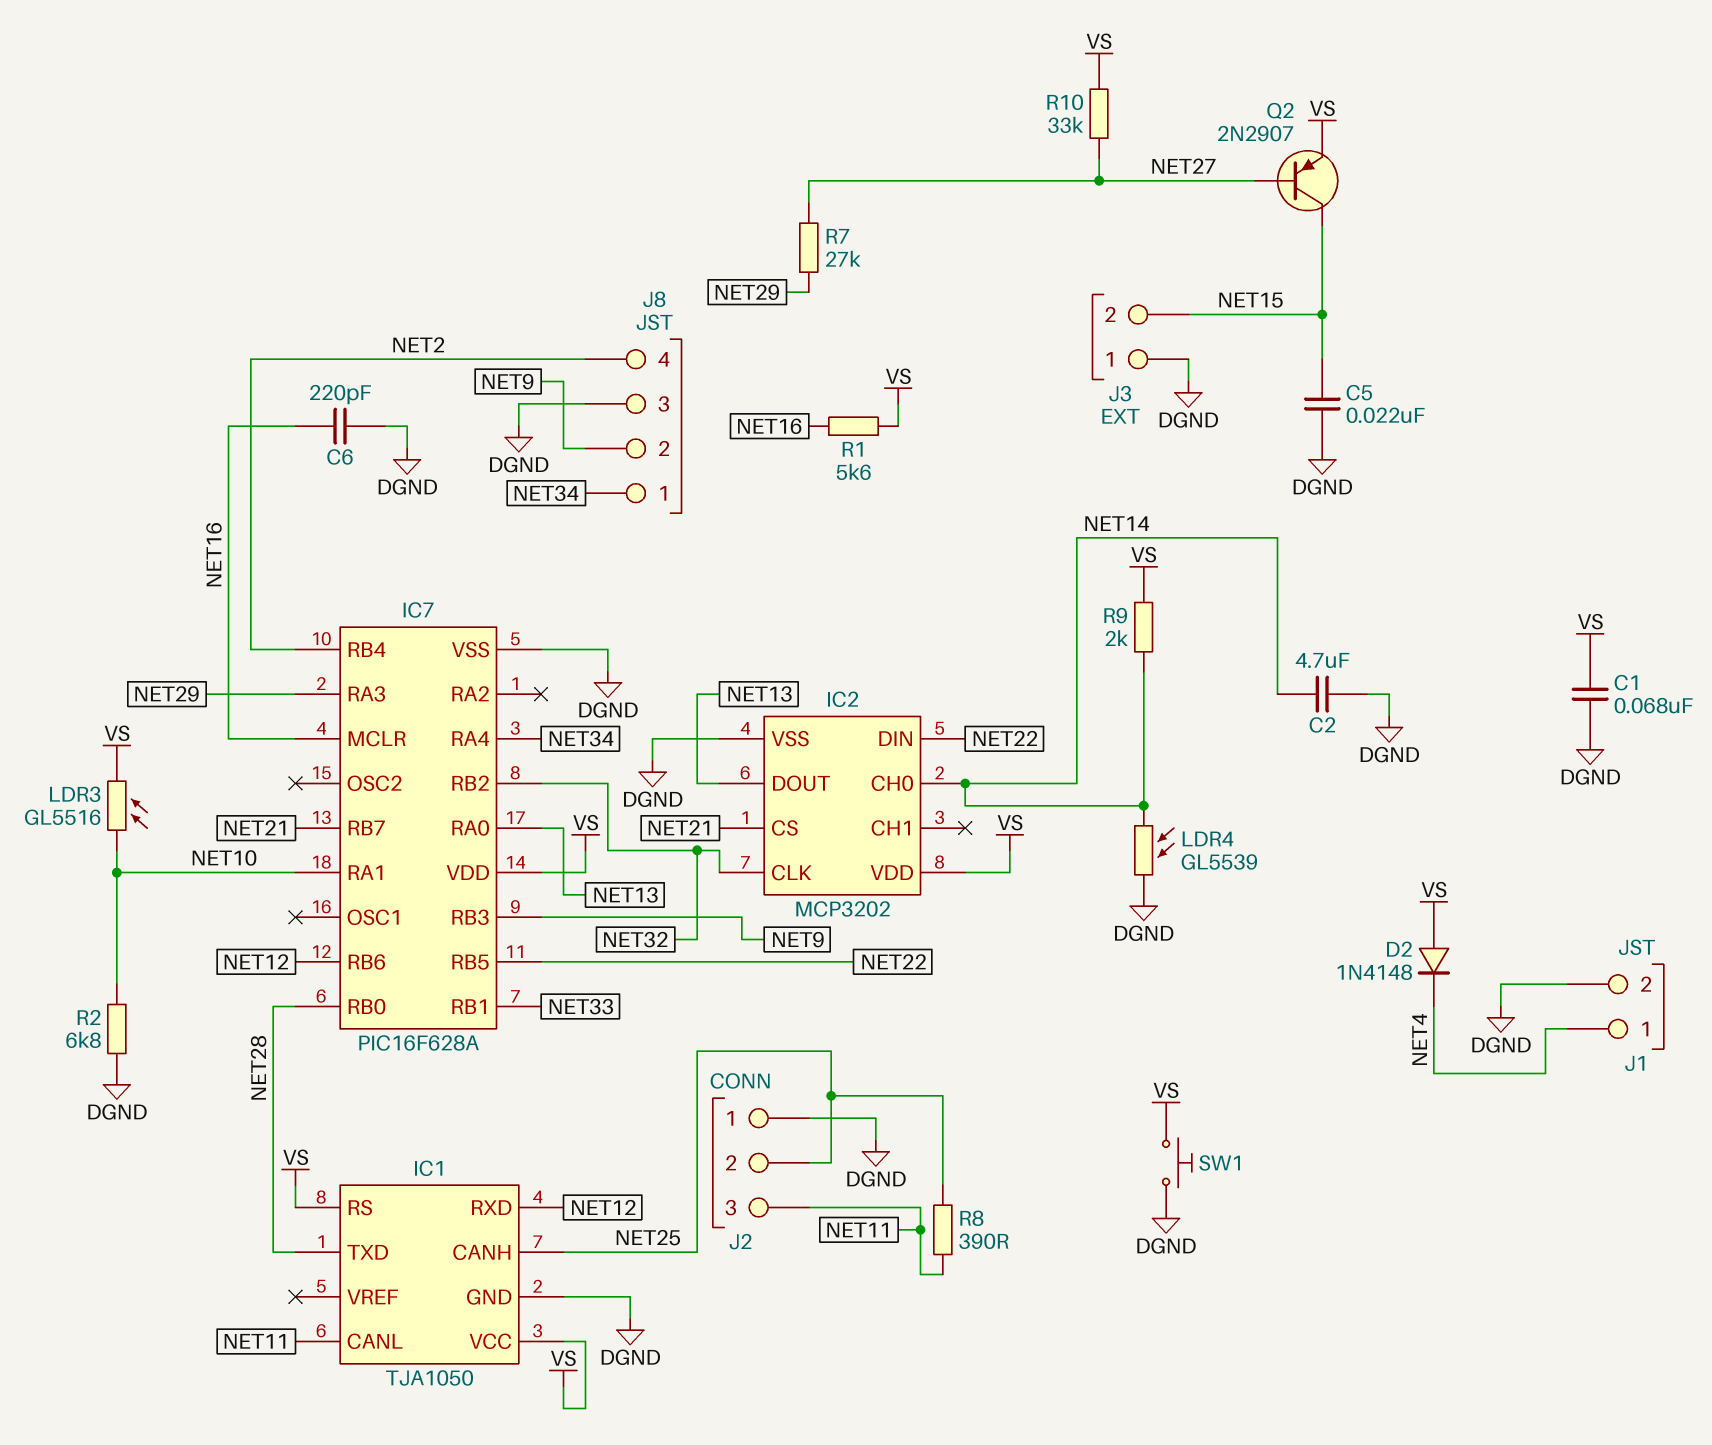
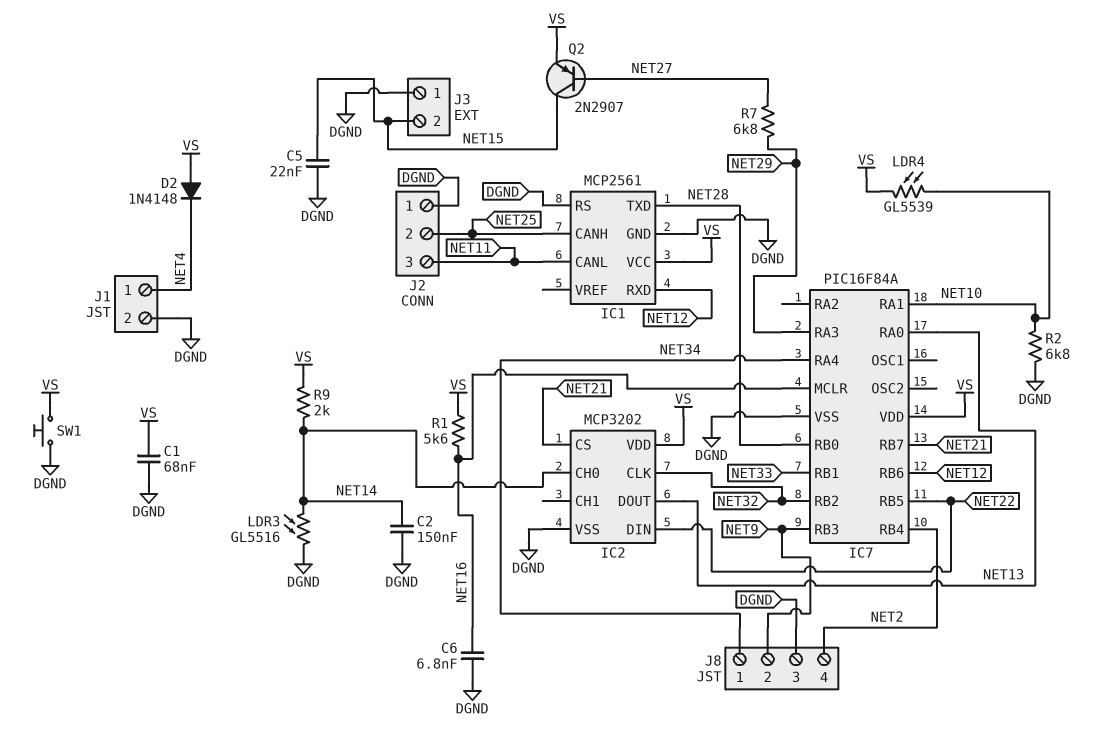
C2: 4.7uF (DGND, NET14) -> 150nF (DGND, NET14)
C6: 220pF (DGND, NET16) -> 6.8nF (DGND, NET16)
IC1: TJA1050 -> MCP2561
IC1 pin RS: VS -> DGND
IC7: PIC16F628A -> PIC16F84A
LDR3: GL5516 (NET10, VS) -> GL5516 (DGND, NET14)
LDR4: GL5539 (DGND, NET14) -> GL5539 (NET10, VS)
R7: 27k (NET27, NET29) -> 6.8k (NET27, NET29)
R8: 390 (NET11, NET25) -> none
R10: 33k (NET27, VS) -> none

